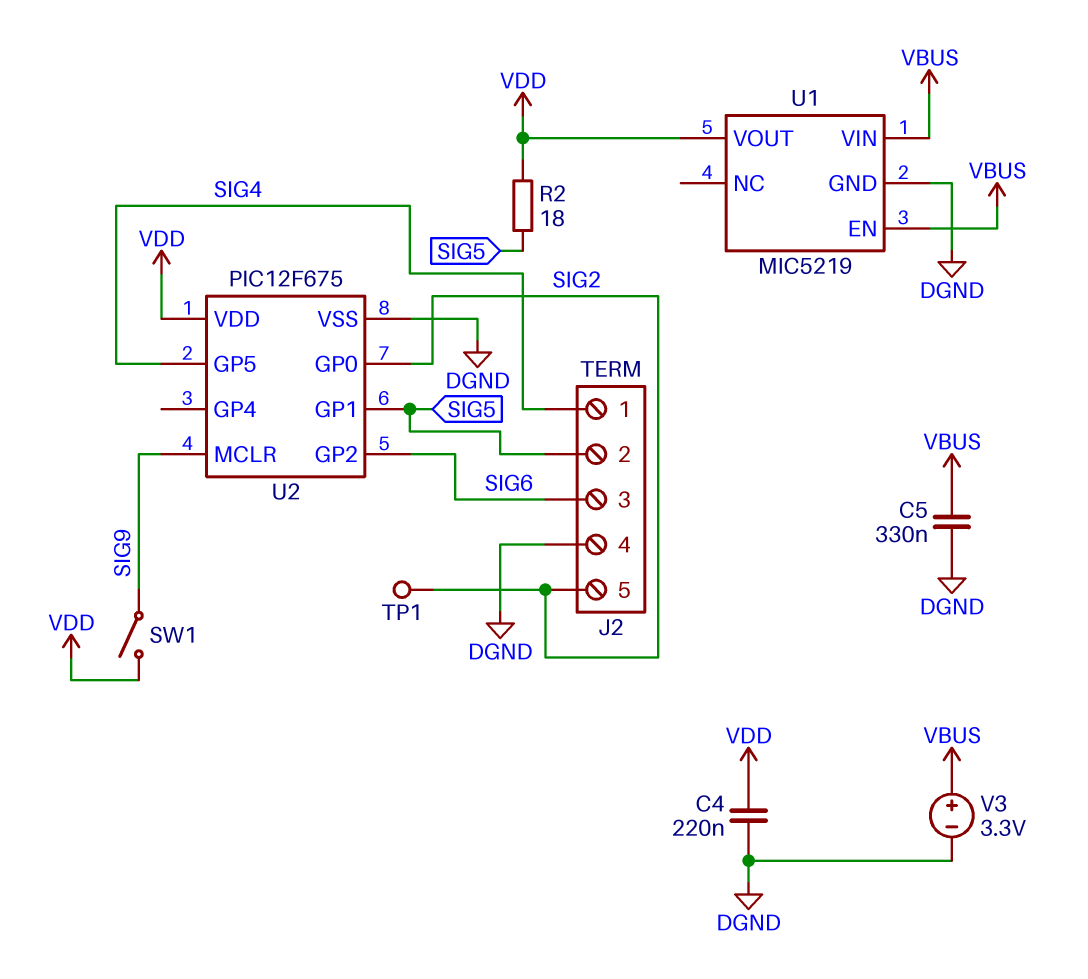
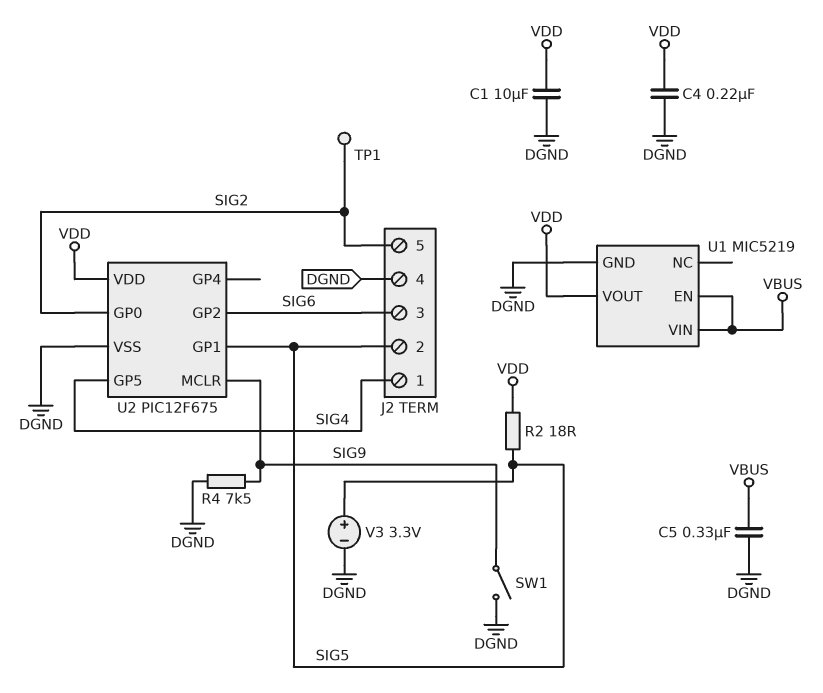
C1: none -> 10uF (DGND, VDD)
R4: none -> 7.5k (DGND, SIG9)
SW1: switch (SIG9, VDD) -> switch (DGND, SIG9)
V3: 3.3V (plus VBUS, minus DGND) -> 3.3V (plus SIG5, minus DGND)

